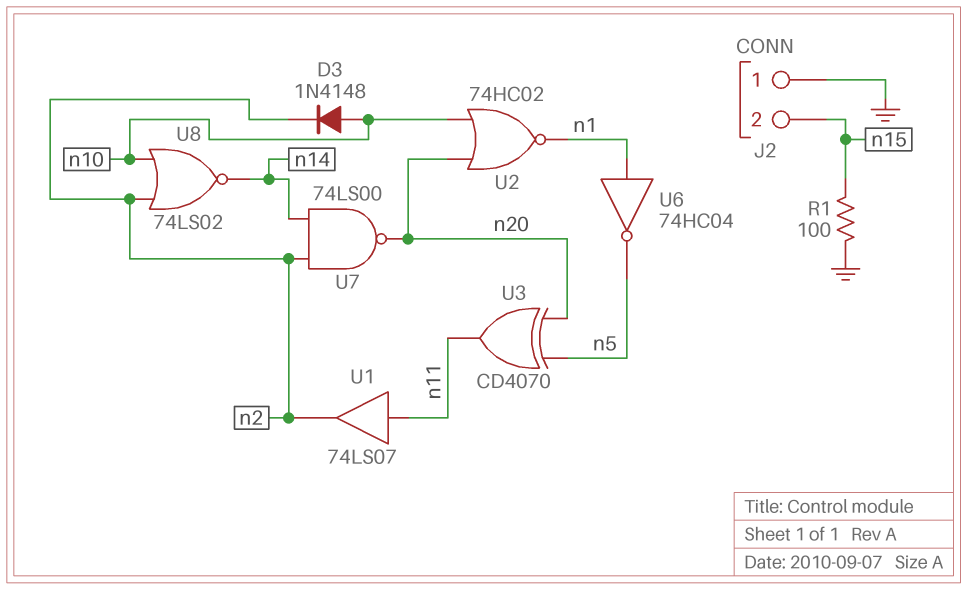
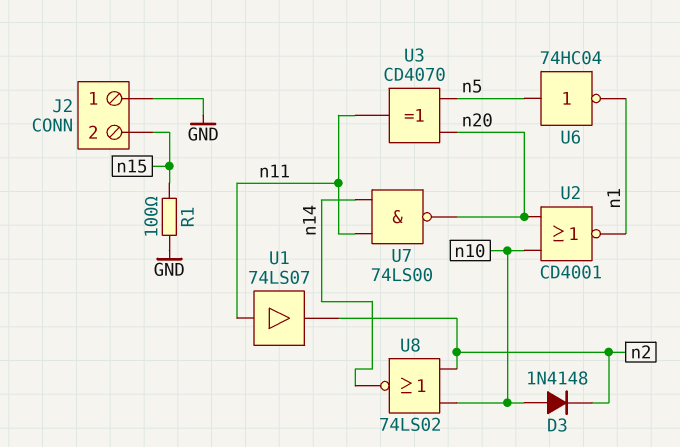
U2: NOR 74HC02 (in n10, in n20, out n1) -> NOR CD4001 (in n10, in n20, out n1)
U6: NOT 74HC04 (in n1, out n5) -> NOT 74HC04 (in n5, out n1)
U7: NAND 74LS00 (in n2, in n14, out n20) -> NAND 74LS00 (in n11, in n14, out n20)

